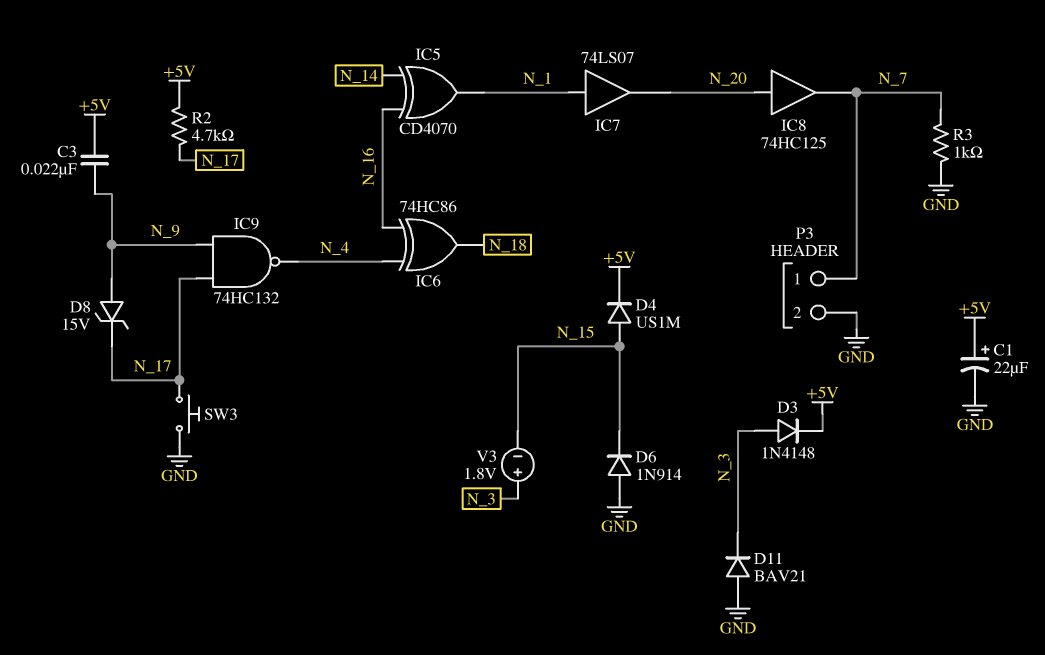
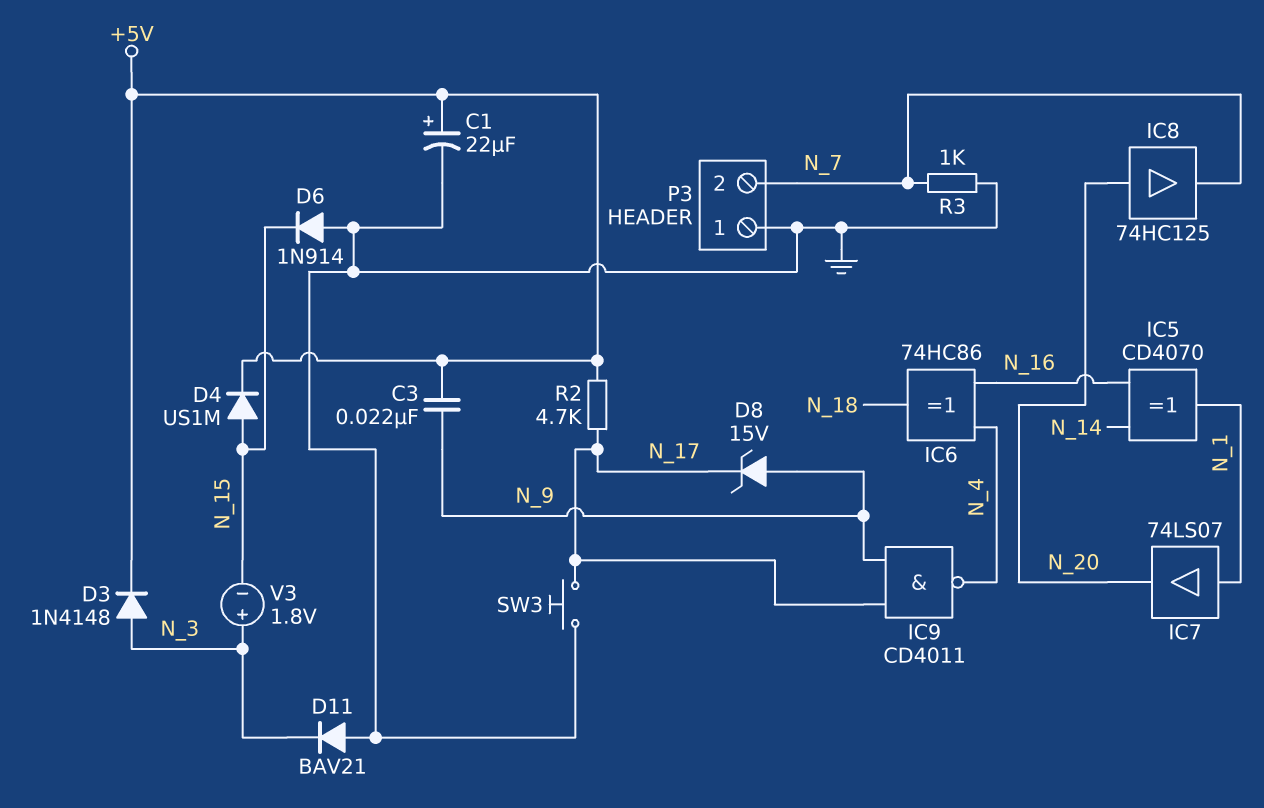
IC9: NAND 74HC132 (in N_9, in N_17, out N_4) -> NAND CD4011 (in N_9, in N_17, out N_4)
P3 pin 1: N_7 -> GND
P3 pin 2: GND -> N_7

